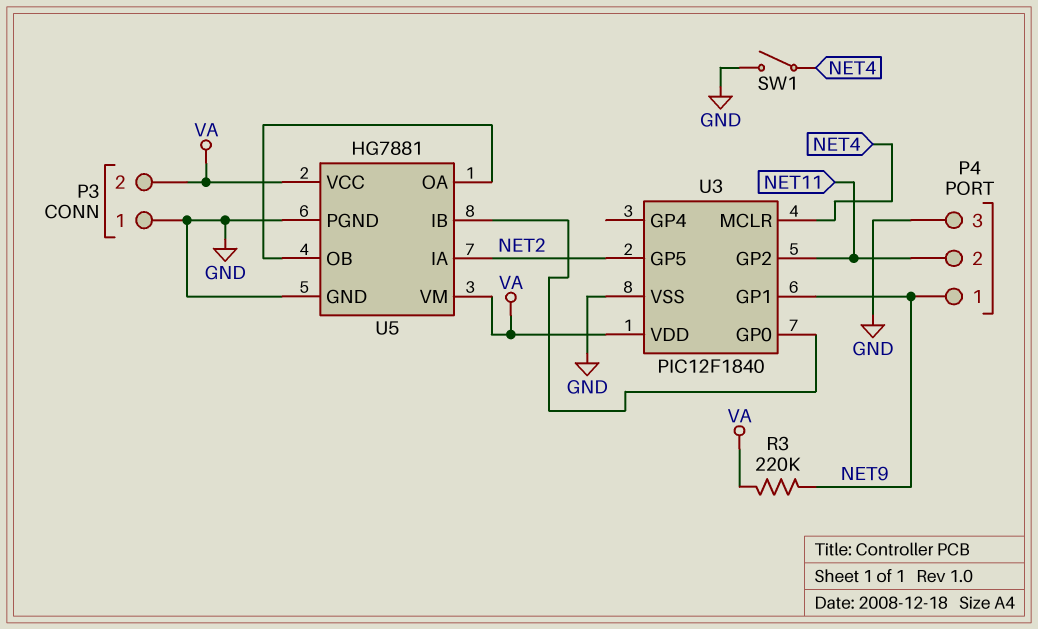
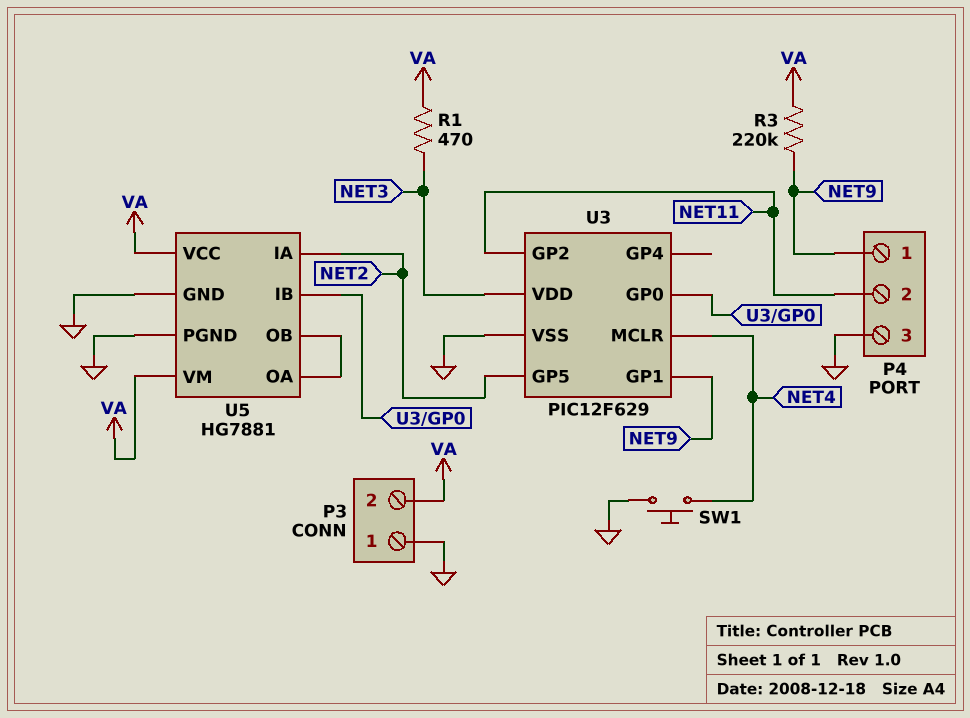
R1: none -> 470 (NET3, VA)
SW1: switch (GND, NET4) -> button (GND, NET4)
U3: PIC12F1840 -> PIC12F629
U3 pin VDD: VA -> NET3

